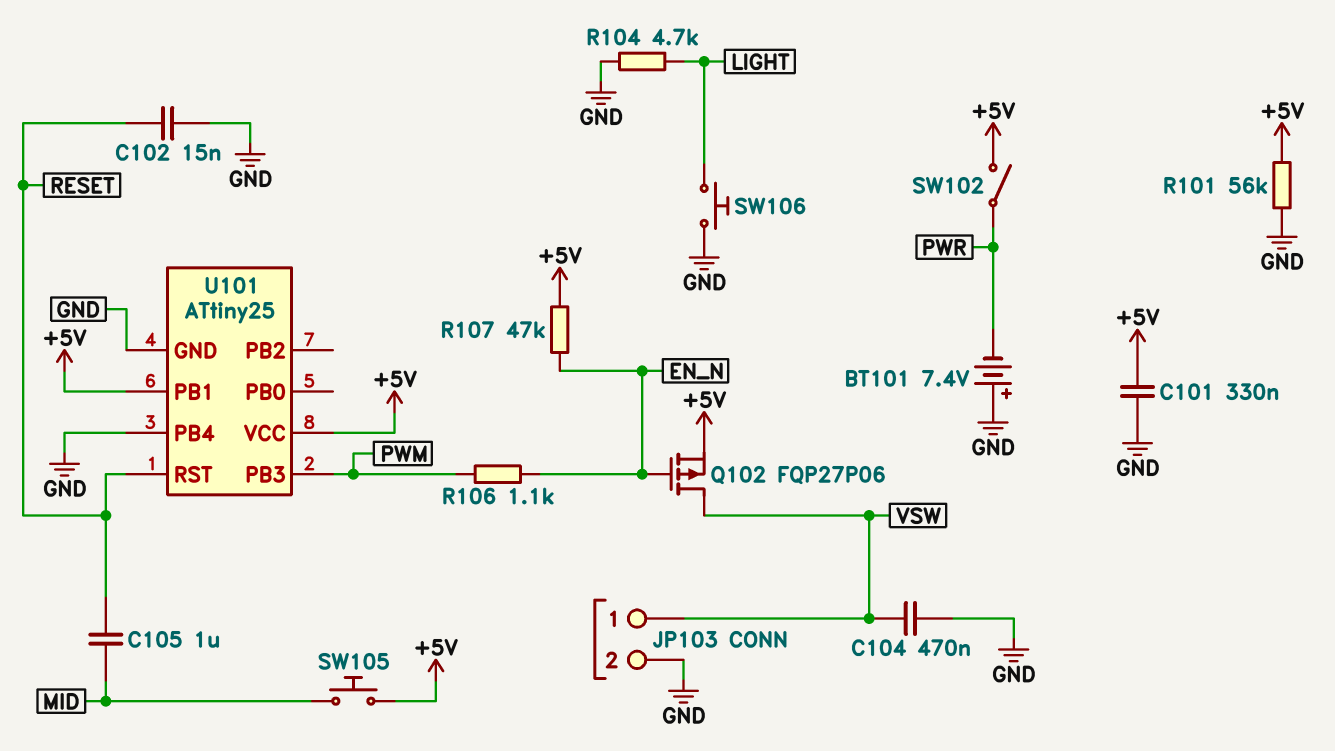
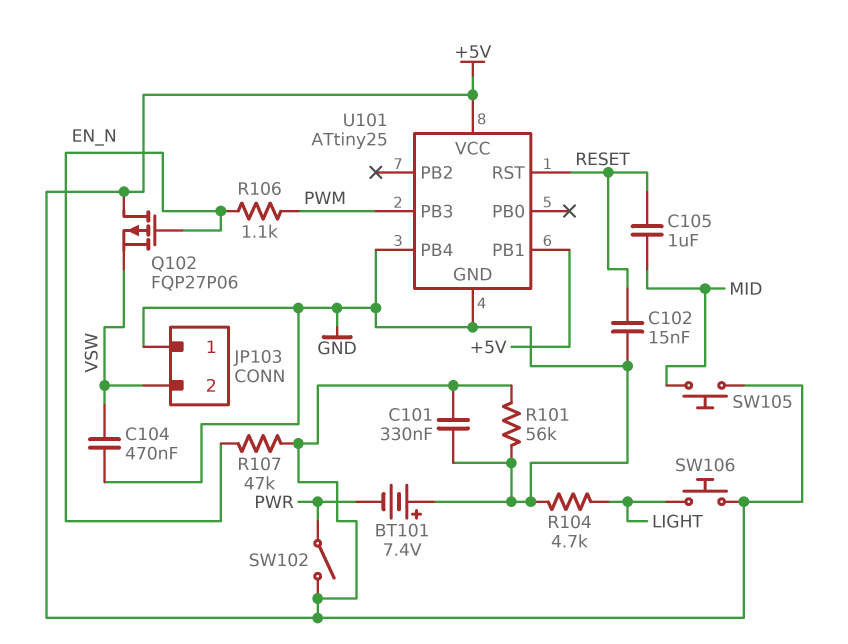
JP103 pin 1: VSW -> GND
JP103 pin 2: GND -> VSW
Q102: PMOS FQP27P06 (G EN_N, D VSW, S +5V) -> PMOS FQP27P06 (G EN_N, D +5V, S VSW)
SW106: button (GND, LIGHT) -> button (+5V, LIGHT)

